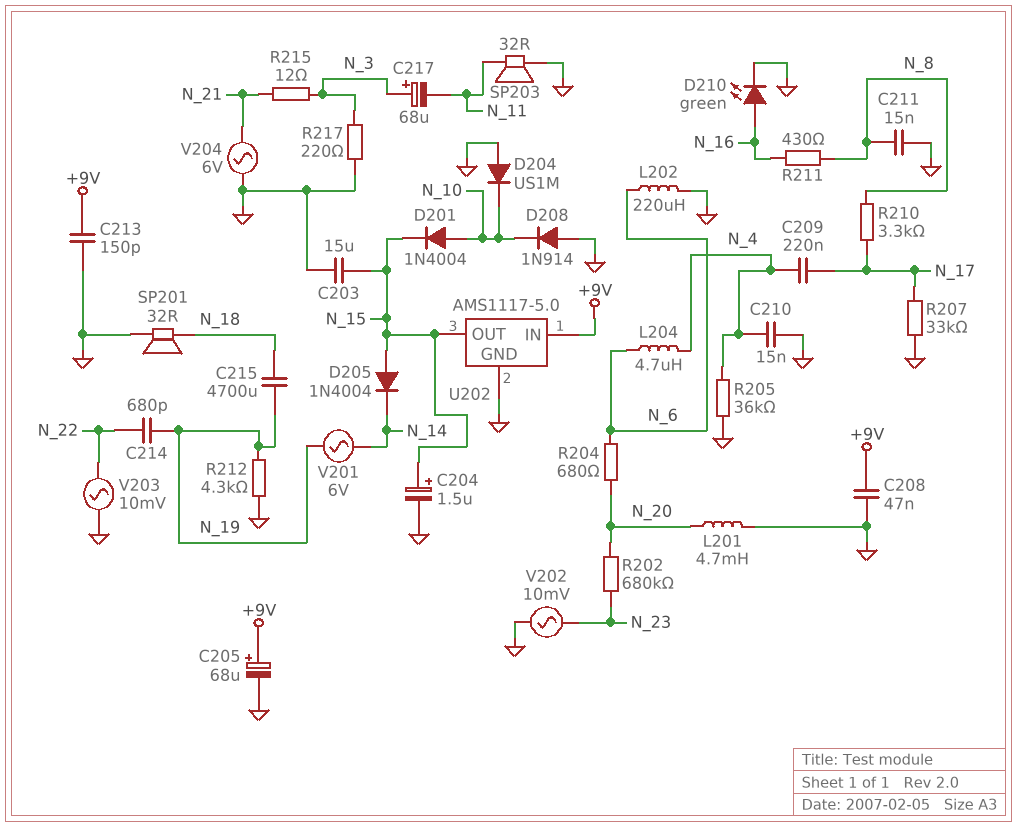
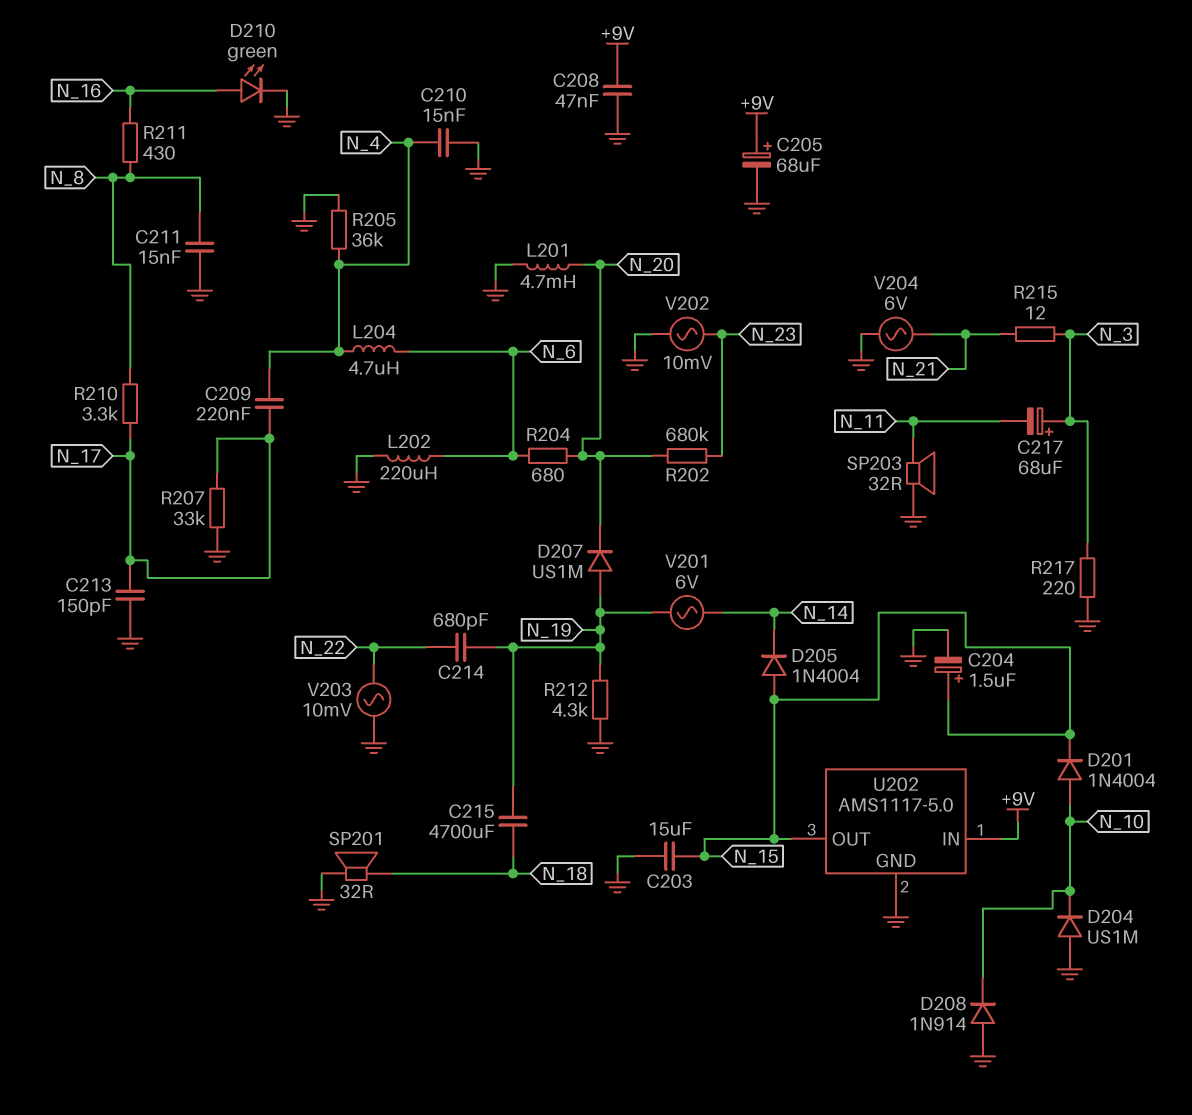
C213: 150pF (+9V, GND) -> 150pF (GND, N_17)
D207: none -> diode US1M (A N_19, K N_20)

